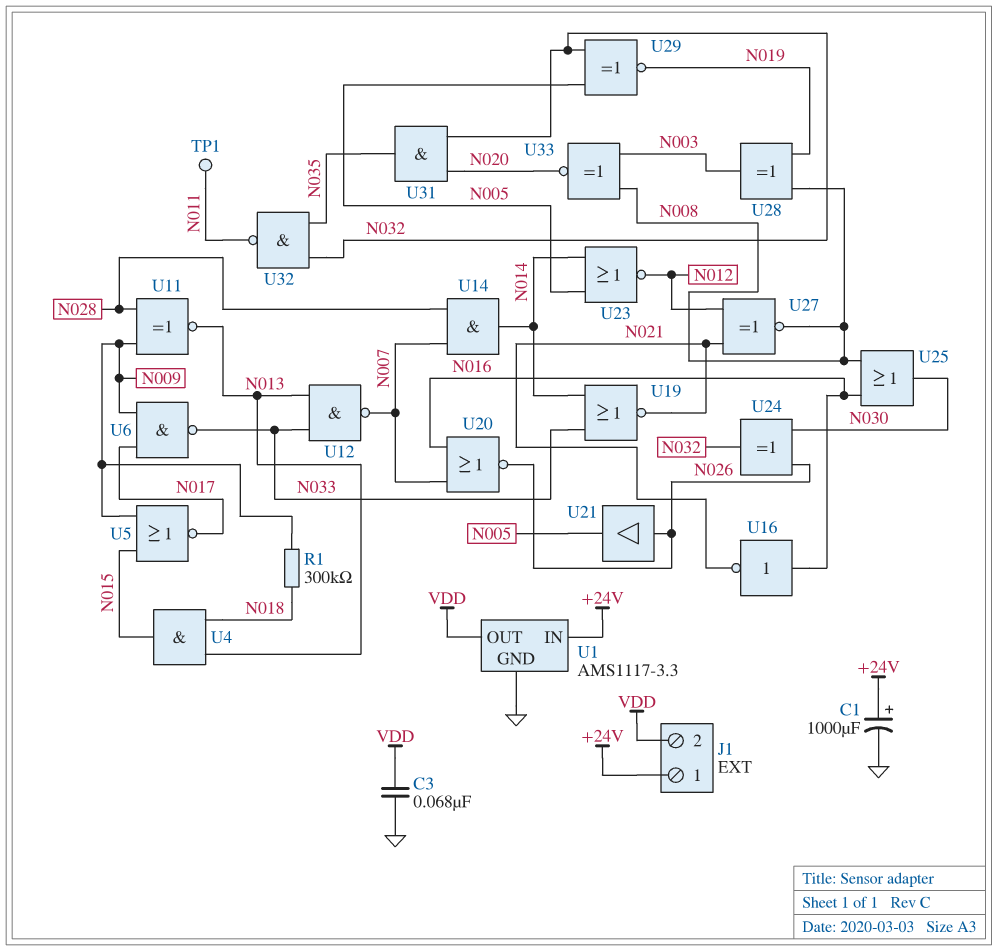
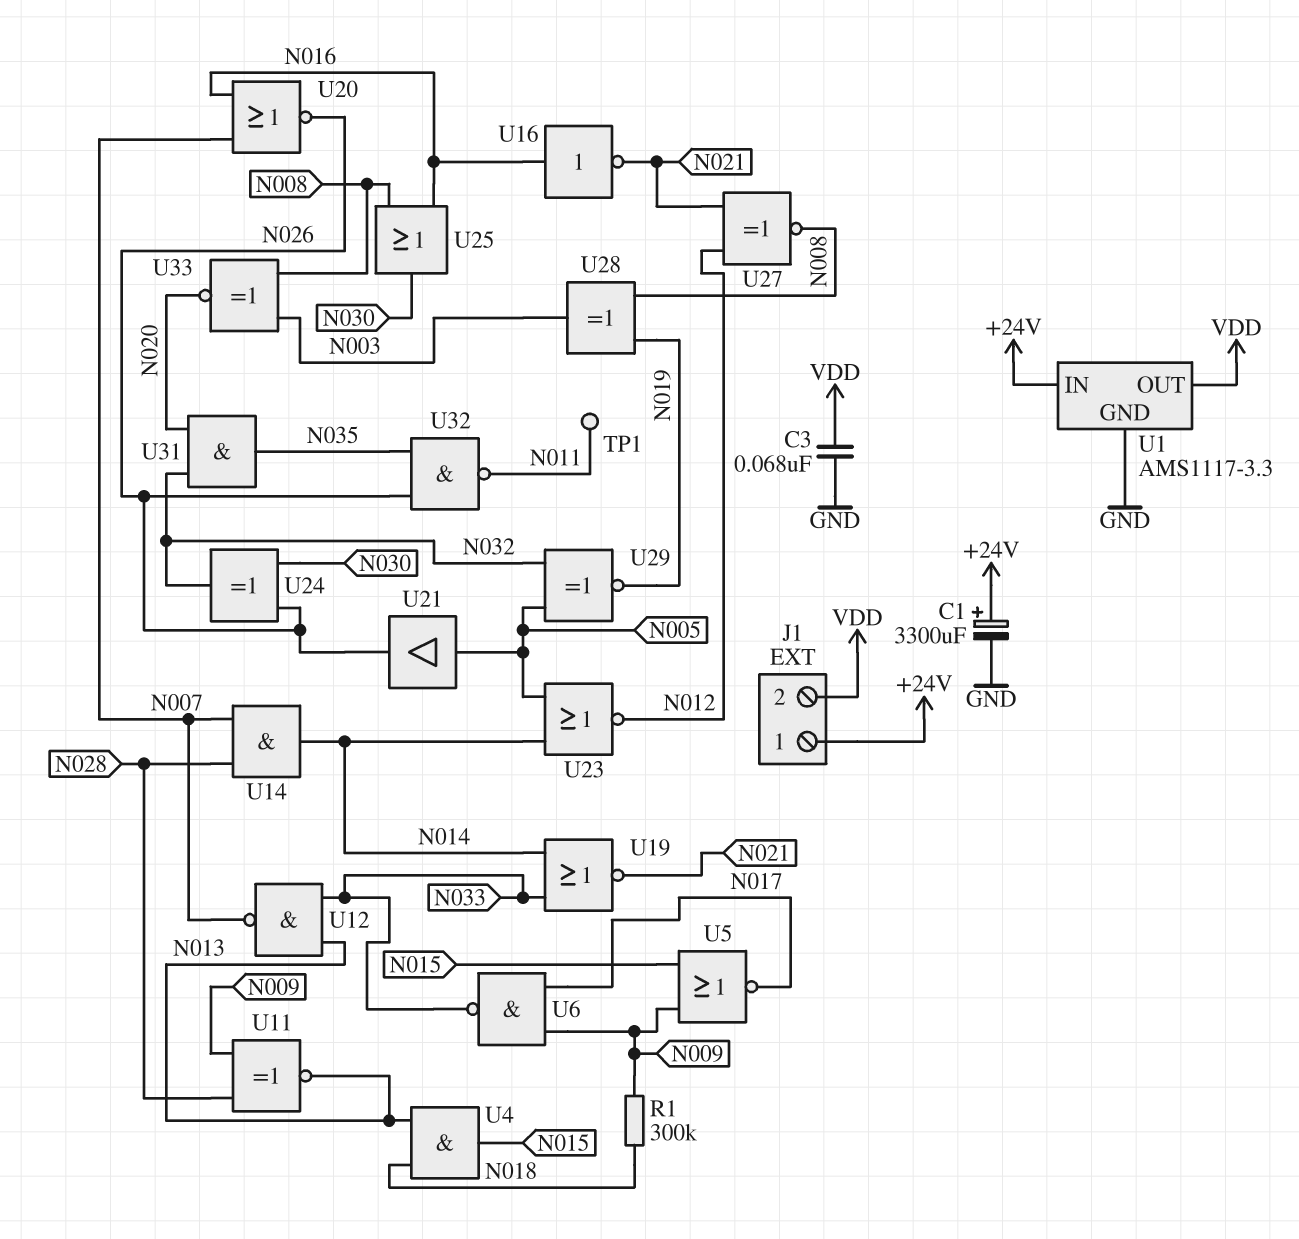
C1: 1000uF (plus +24V, minus GND) -> 3300uF (plus +24V, minus GND)
U21: buffer (in N026, out N005) -> buffer (in N005, out N026)
U32: NAND (in N032, in N035, out N011) -> NAND (in N026, in N035, out N011)

